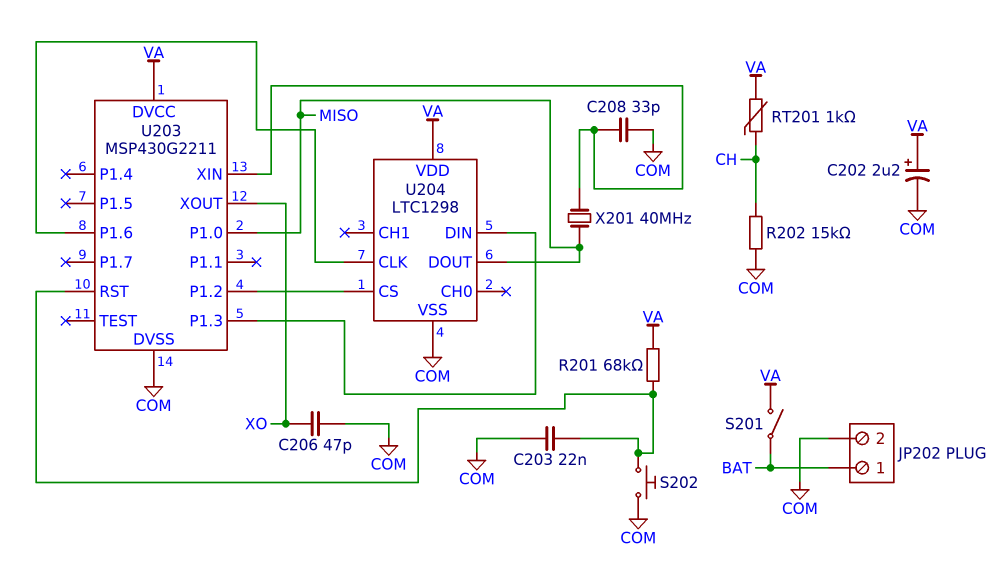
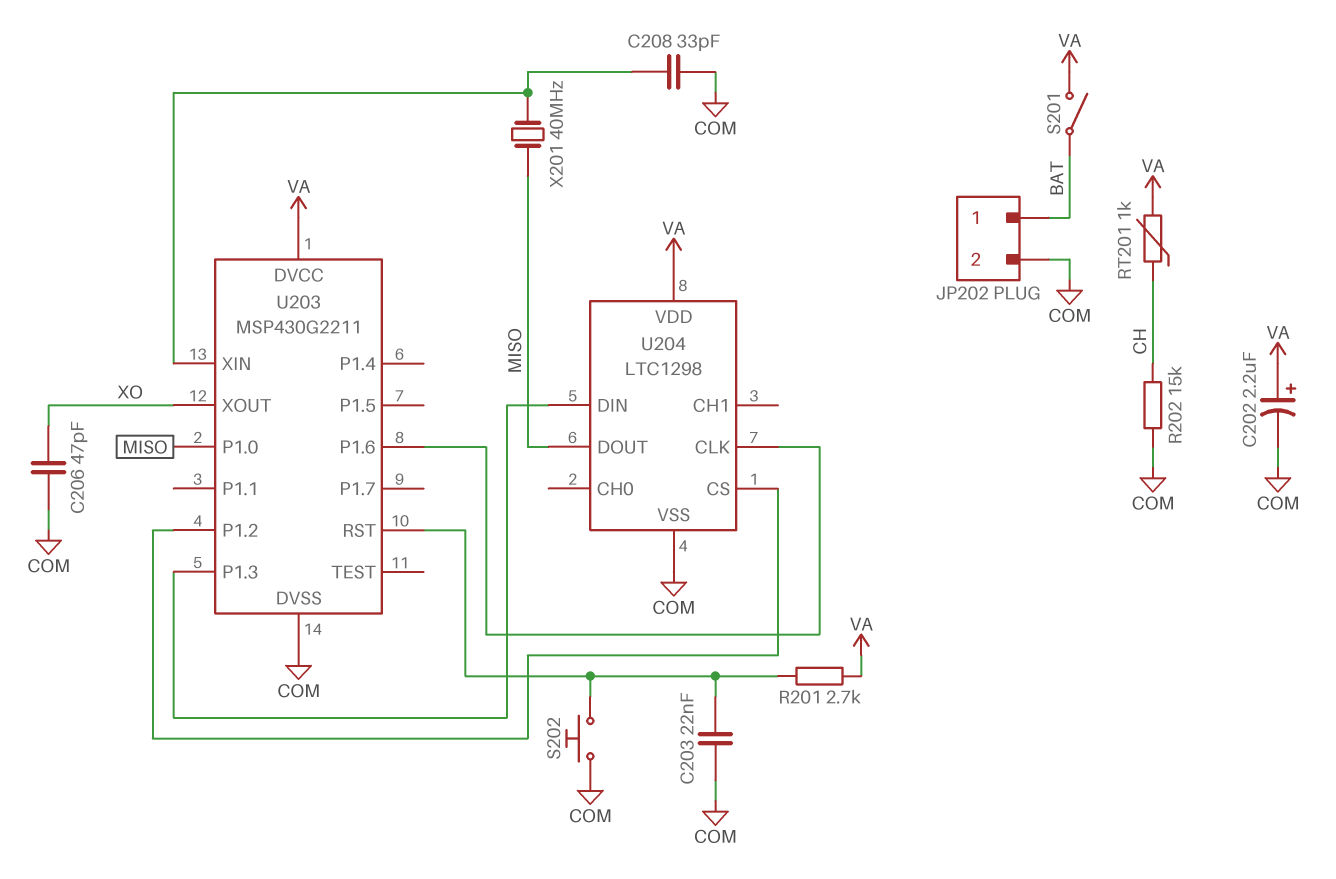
R201: 68k (U203/RST, VA) -> 2.7k (U203/RST, VA)

